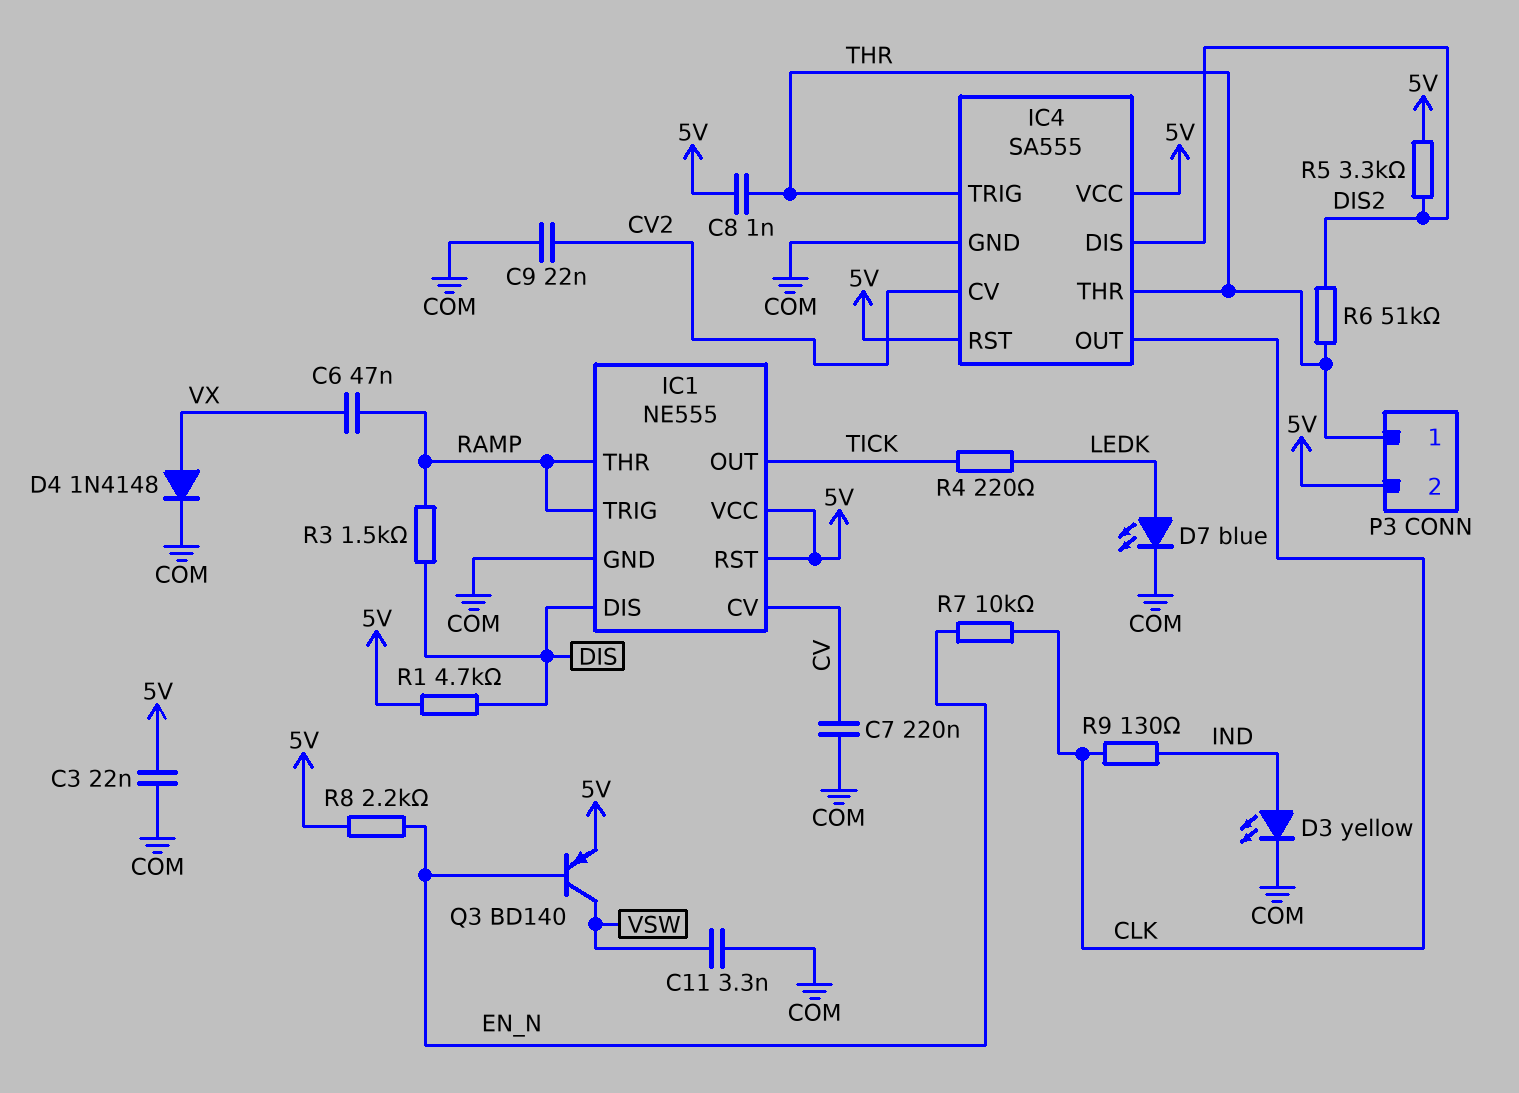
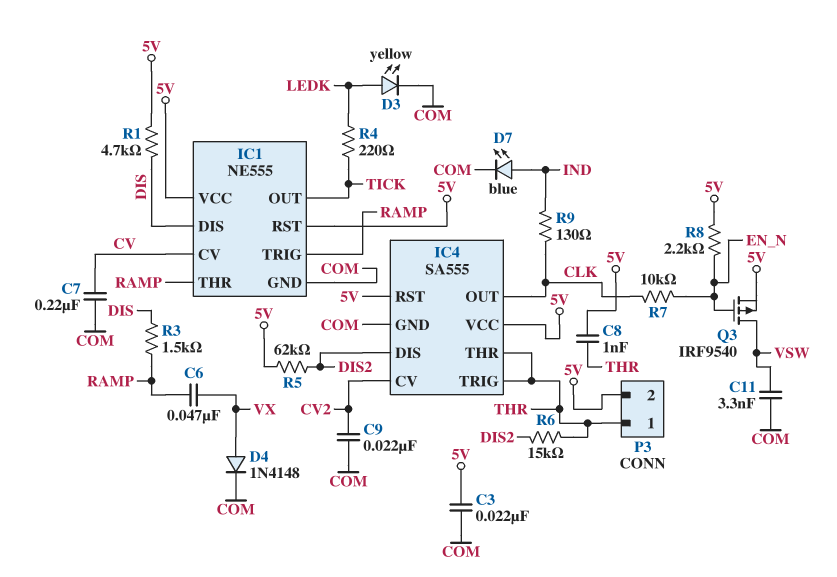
D3: LED yellow (A IND, K COM) -> LED yellow (A LEDK, K COM)
D7: LED blue (A LEDK, K COM) -> LED blue (A IND, K COM)
Q3: PNP BD140 (B EN_N, C VSW, E 5V) -> PMOS IRF9540 (G EN_N, D VSW, S 5V)
R5: 3.3k (5V, DIS2) -> 62k (5V, DIS2)
R6: 51k (DIS2, THR) -> 15k (DIS2, THR)

